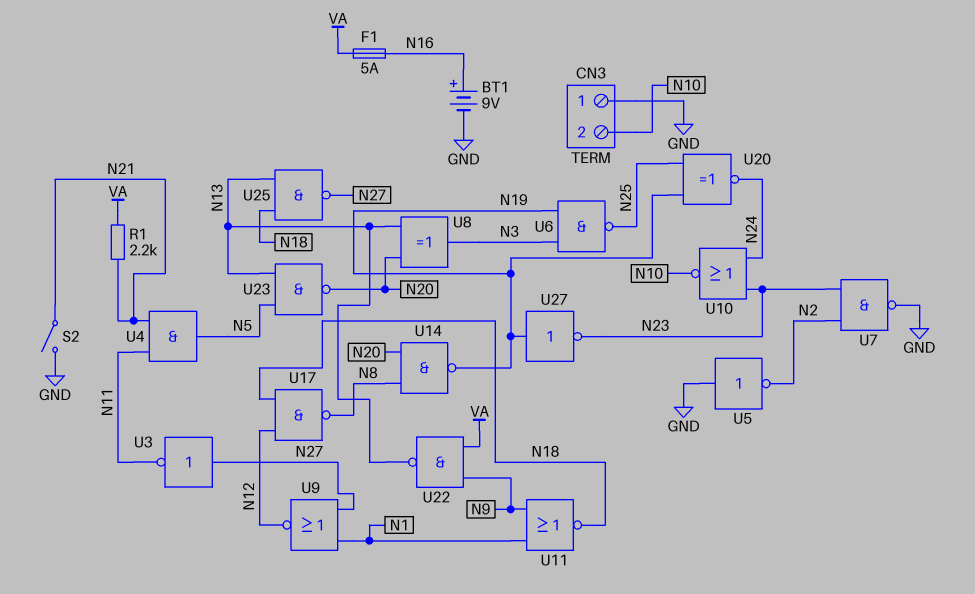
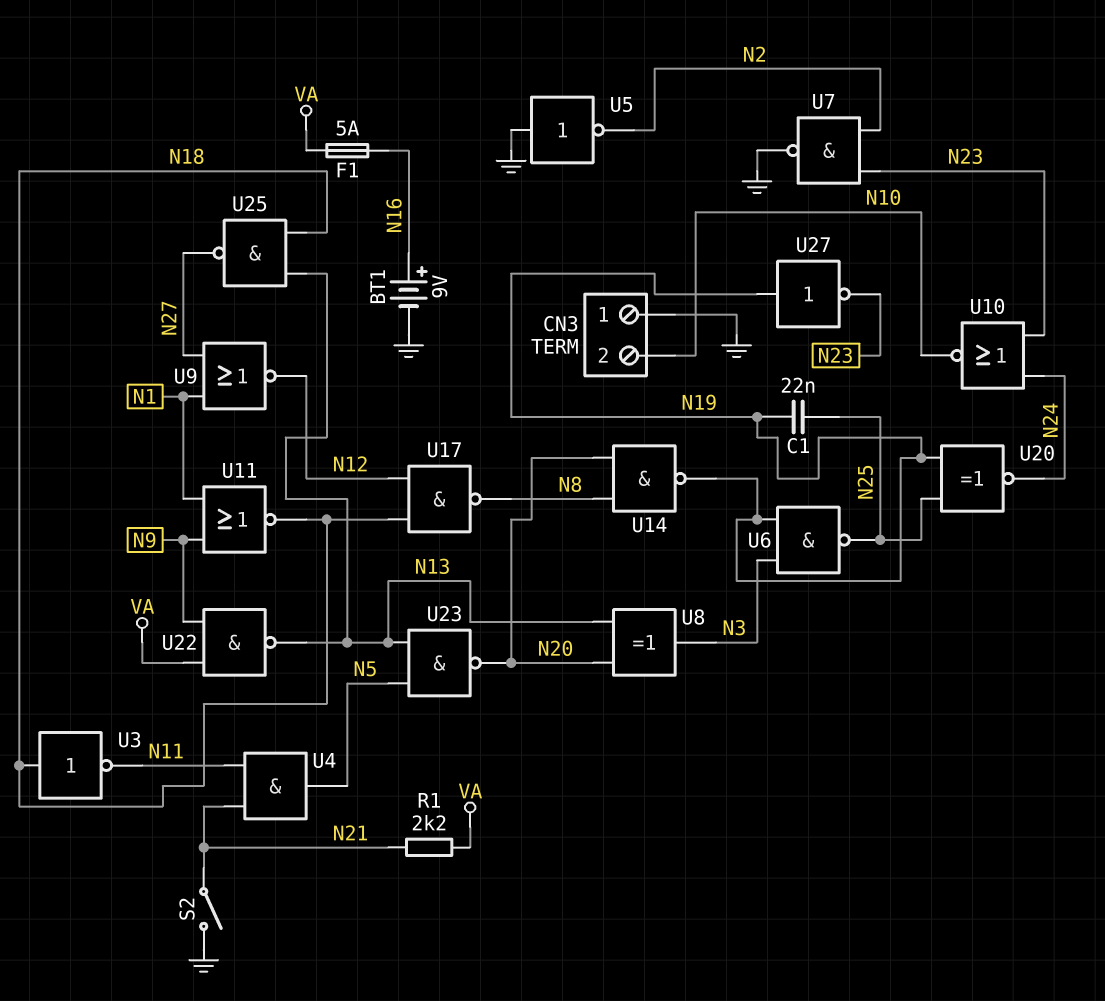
C1: none -> 22nF (N19, N25)
U3: NOT (in N27, out N11) -> NOT (in N18, out N11)

